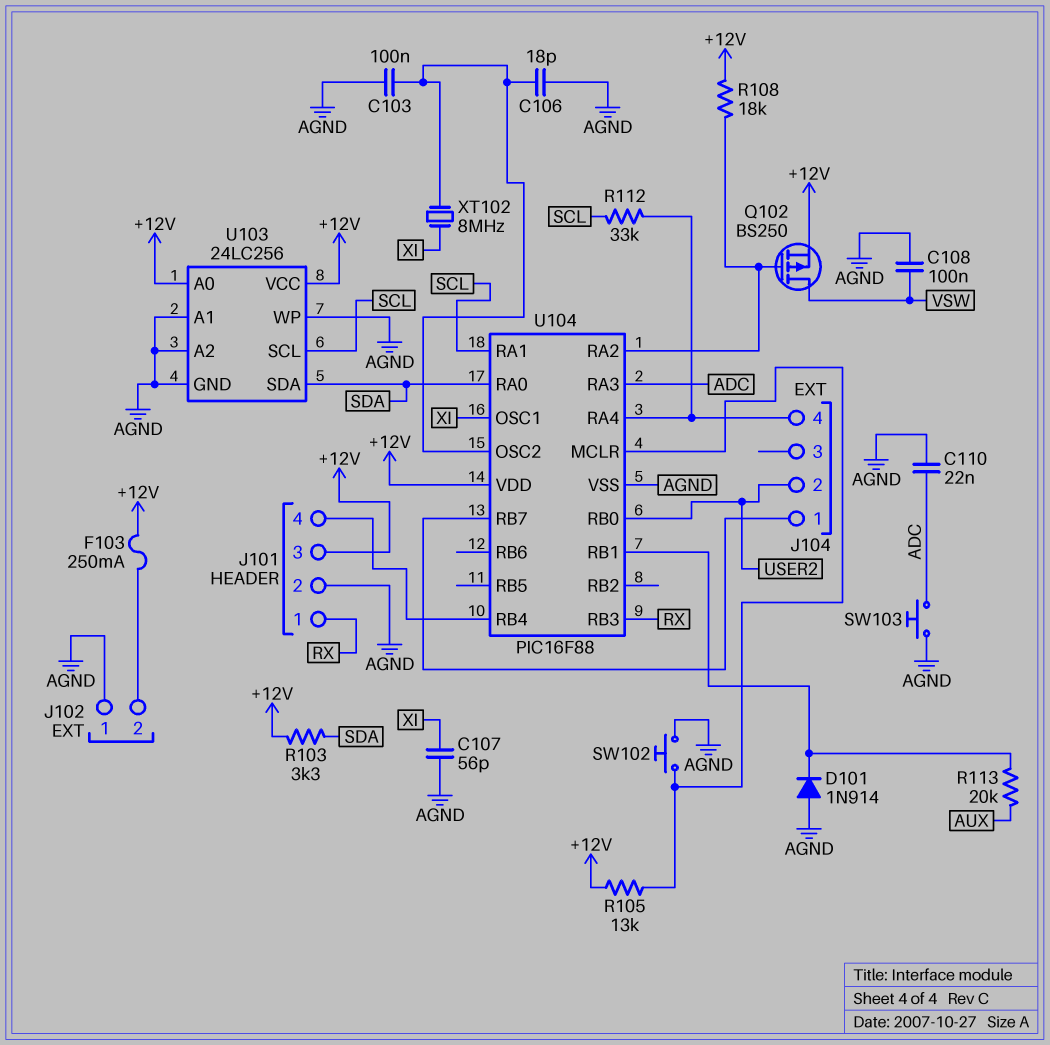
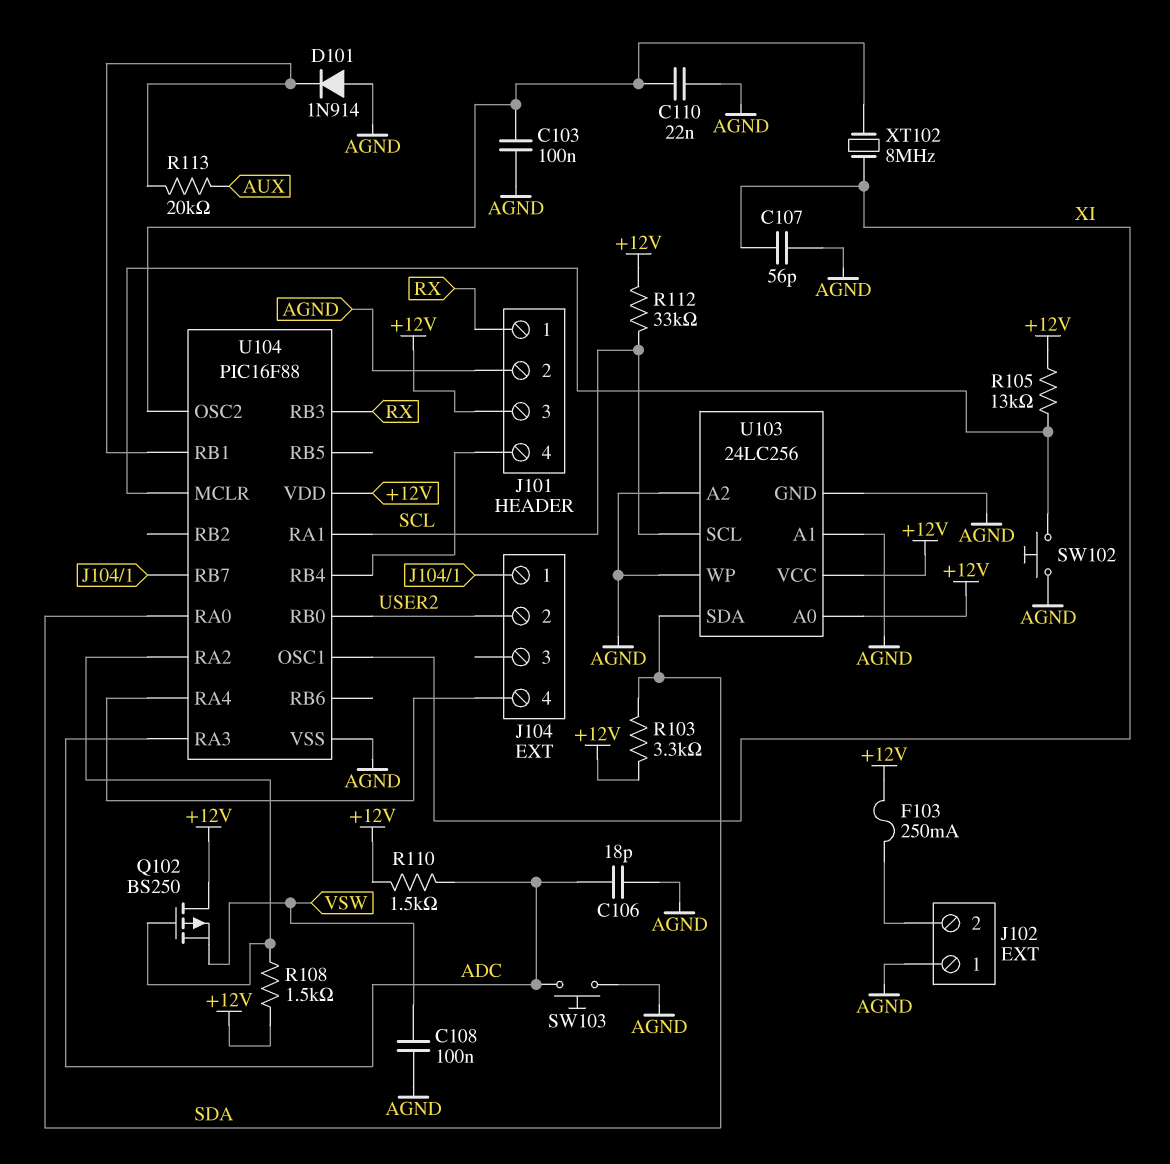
C106: 18pF (AGND, U104/OSC2) -> 18pF (ADC, AGND)
C110: 22nF (ADC, AGND) -> 22nF (AGND, U104/OSC2)
Q102: PMOS BS250 (G U104/RA2, D VSW, S +12V) -> PMOS BS250 (G U104/RA2, D +12V, S VSW)
R108: 18k (+12V, U104/RA2) -> 1.5k (+12V, U104/RA2)
R110: none -> 1.5k (+12V, ADC)
R112: 33k (J104/4, SCL) -> 33k (+12V, SCL)

